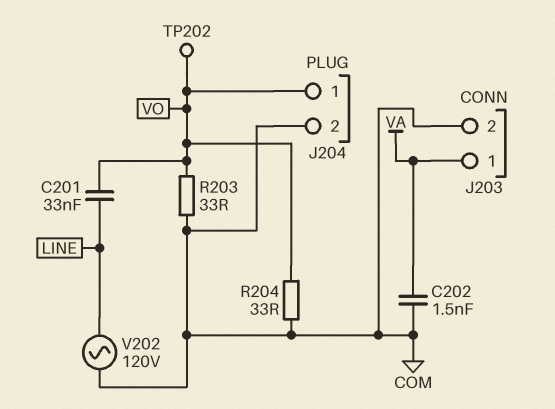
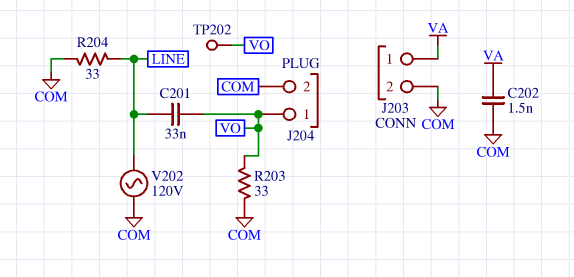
R204: 33 (COM, VO) -> 33 (COM, LINE)

